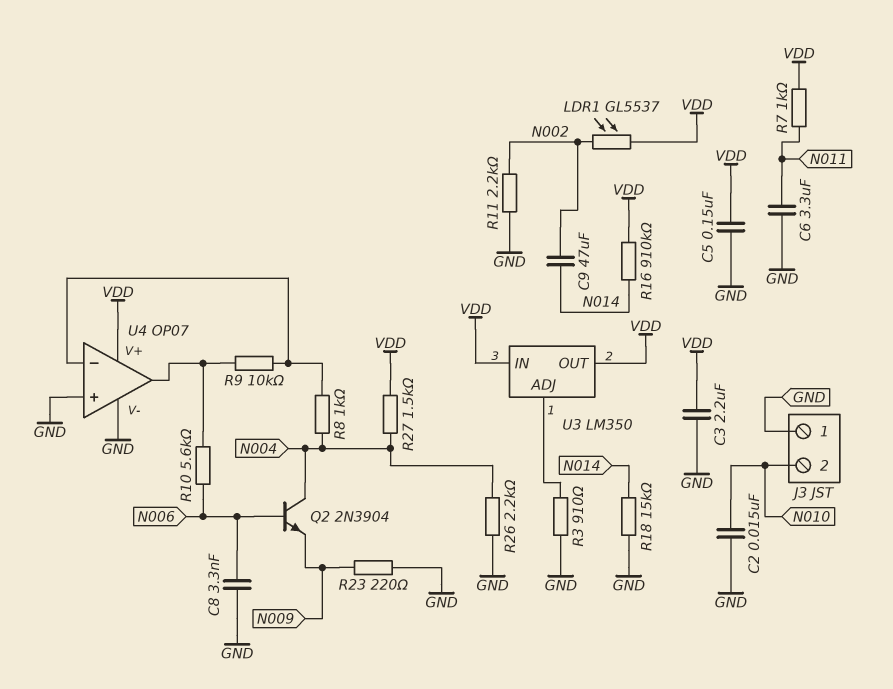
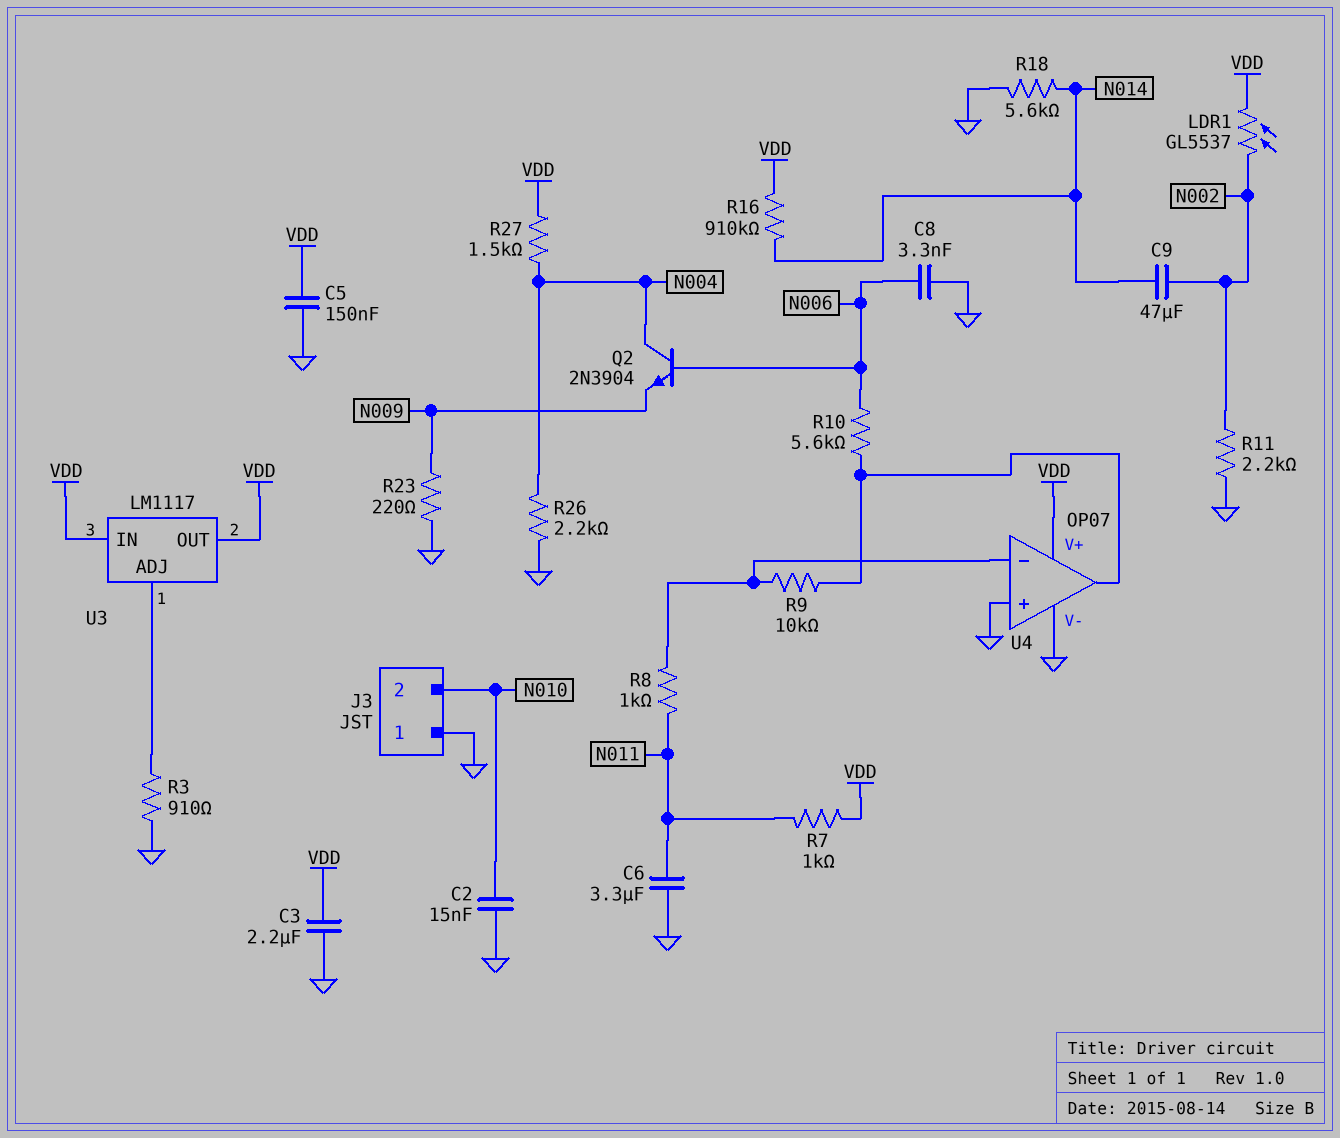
R8: 1k (N004, U4/in-) -> 1k (N011, U4/in-)
R18: 15k (GND, N014) -> 5.6k (GND, N014)
U3: LM350 -> LM1117

